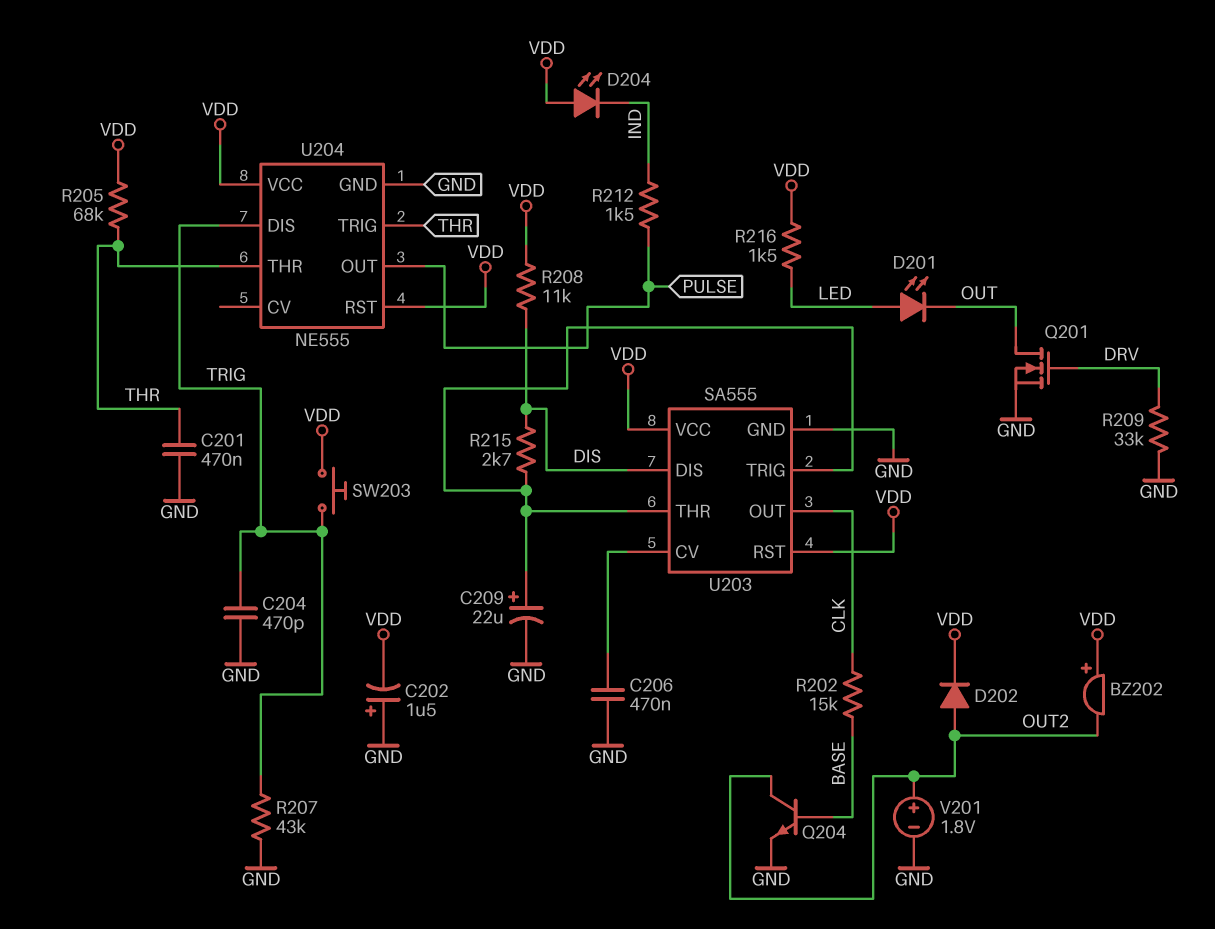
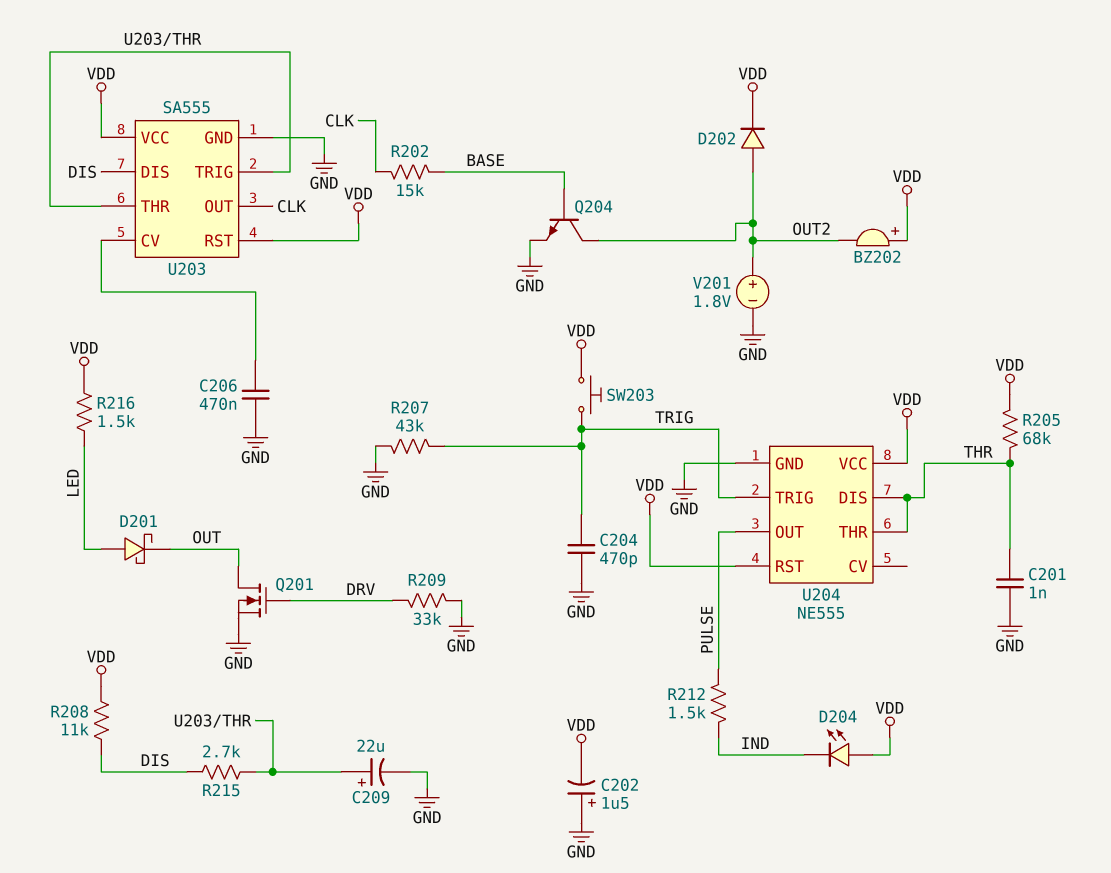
C201: 470nF (GND, THR) -> 1nF (GND, THR)
D201: LED (A LED, K OUT) -> schottky (A LED, K OUT)
U204 pin DIS: TRIG -> THR
U204 pin TRIG: THR -> TRIG

